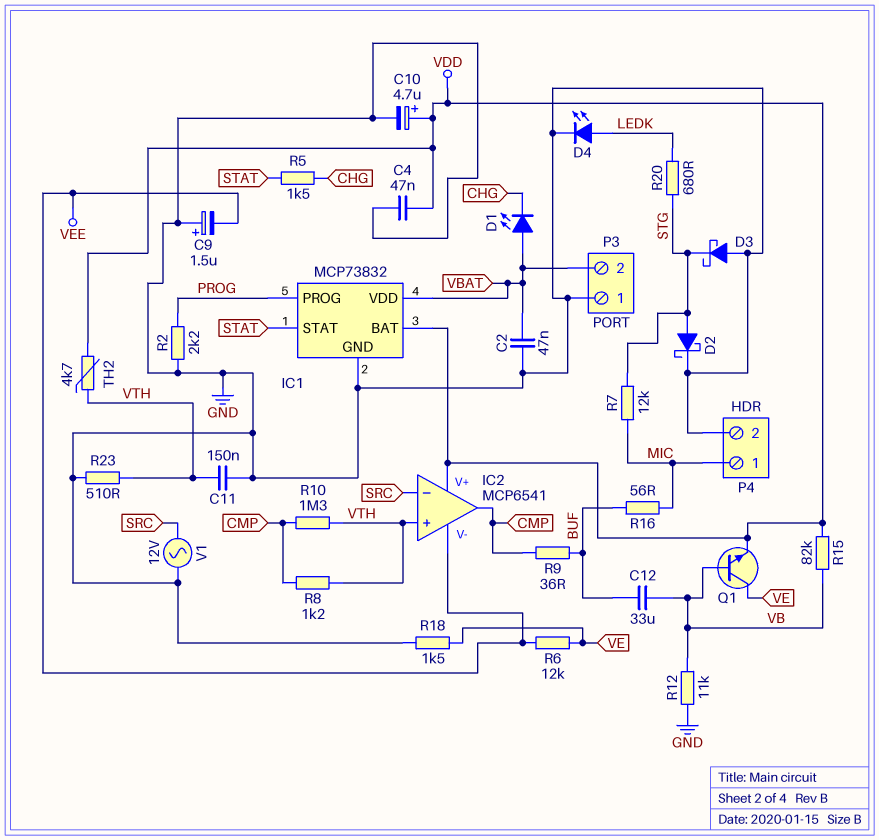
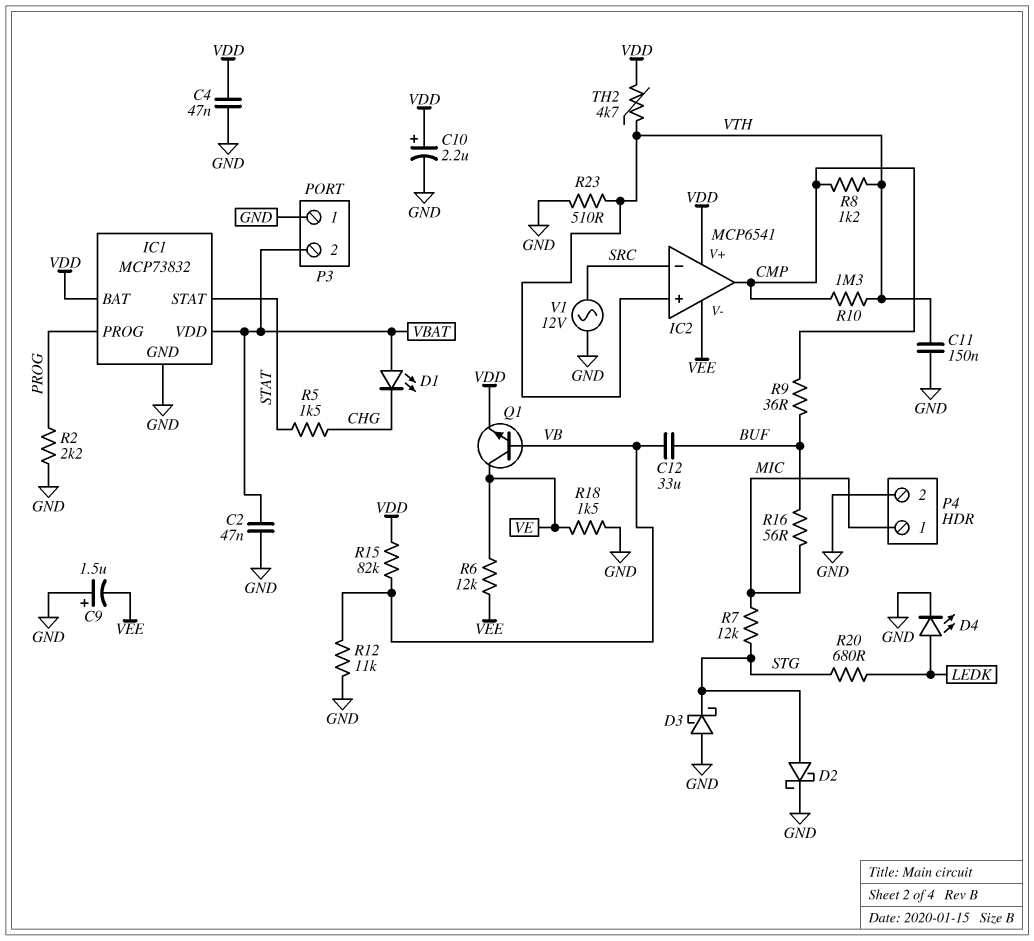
C10: 4.7uF (plus VDD, minus GND) -> 2.2uF (plus VDD, minus GND)

